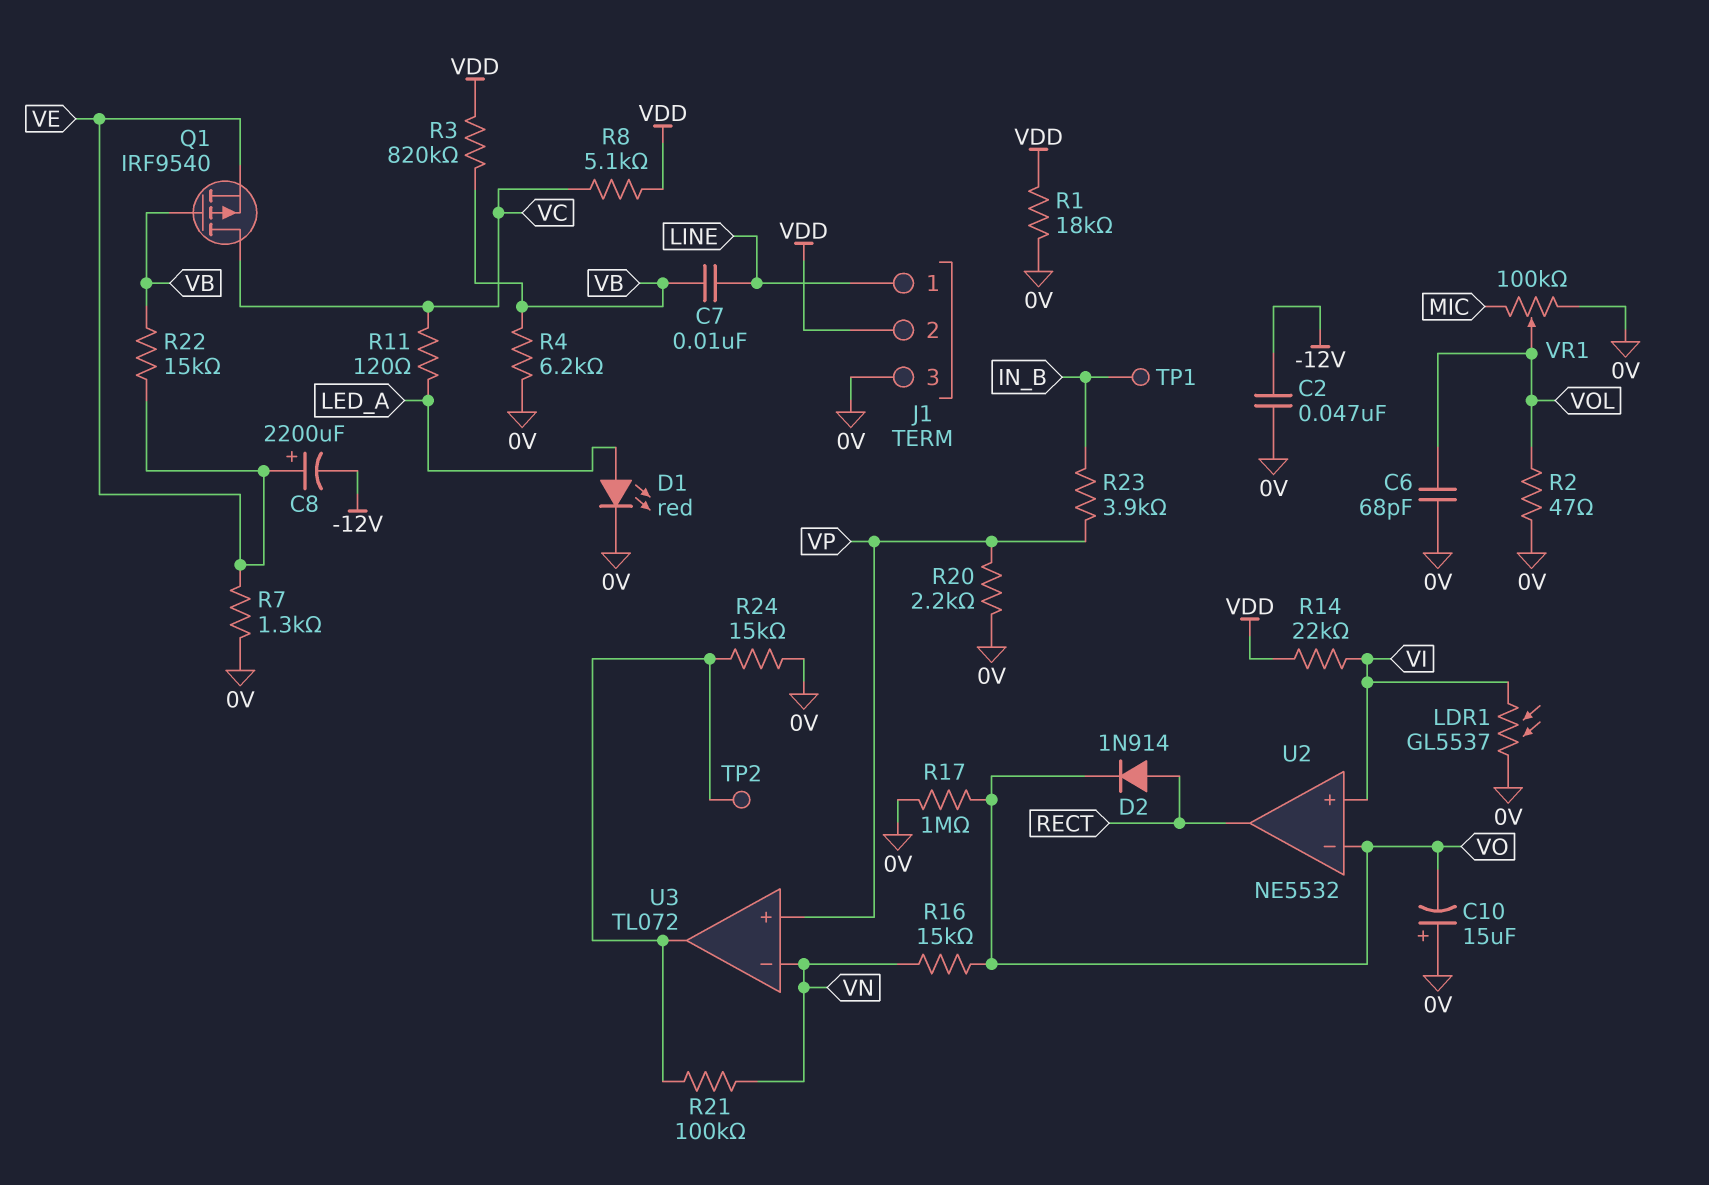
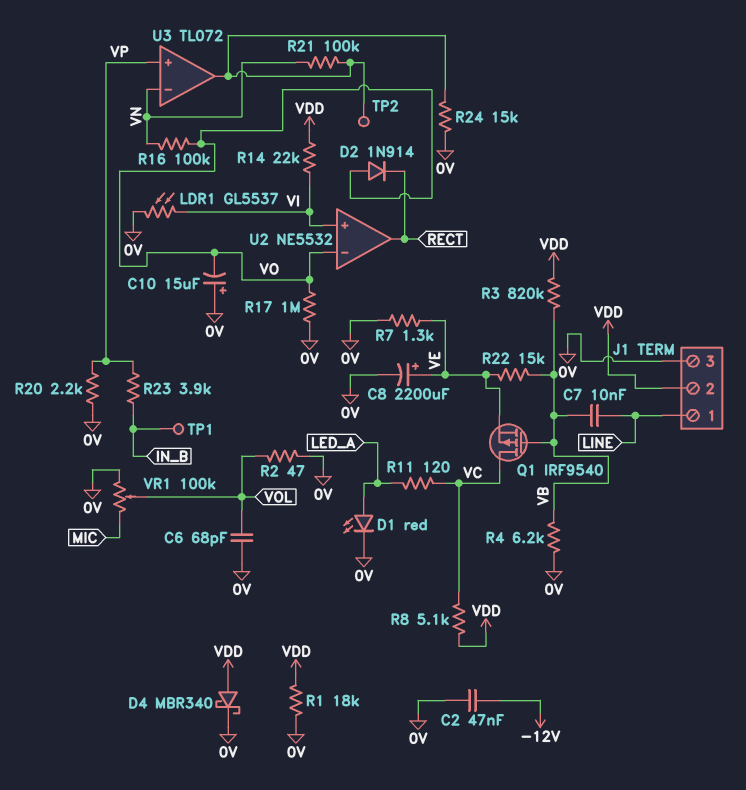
C8: 2200uF (plus VE, minus -12V) -> 2200uF (plus VE, minus 0V)
D2: diode 1N914 (A RECT, K VO) -> diode 1N914 (A VO, K RECT)
D4: none -> schottky MBR340 (A VDD, K 0V)
R16: 15k (VN, VO) -> 100k (VN, VO)

